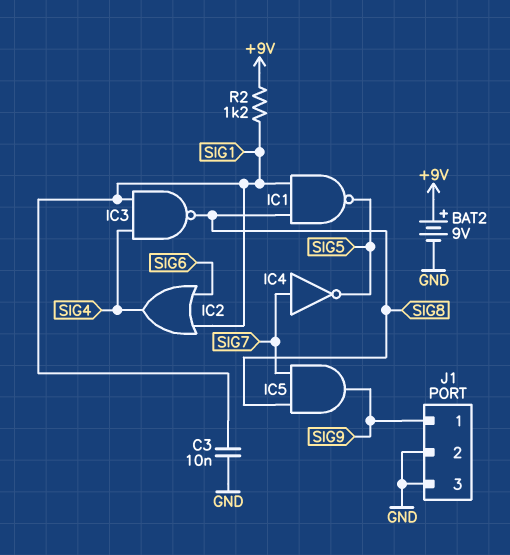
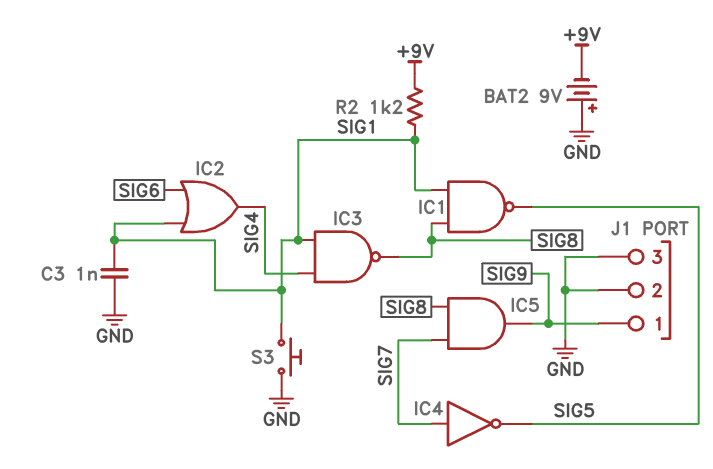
BAT2: 9V (plus +9V, minus GND) -> 9V (plus GND, minus +9V)
C3: 10nF (GND, SIG1) -> 1nF (GND, SIG1)
S3: none -> button (GND, SIG1)

